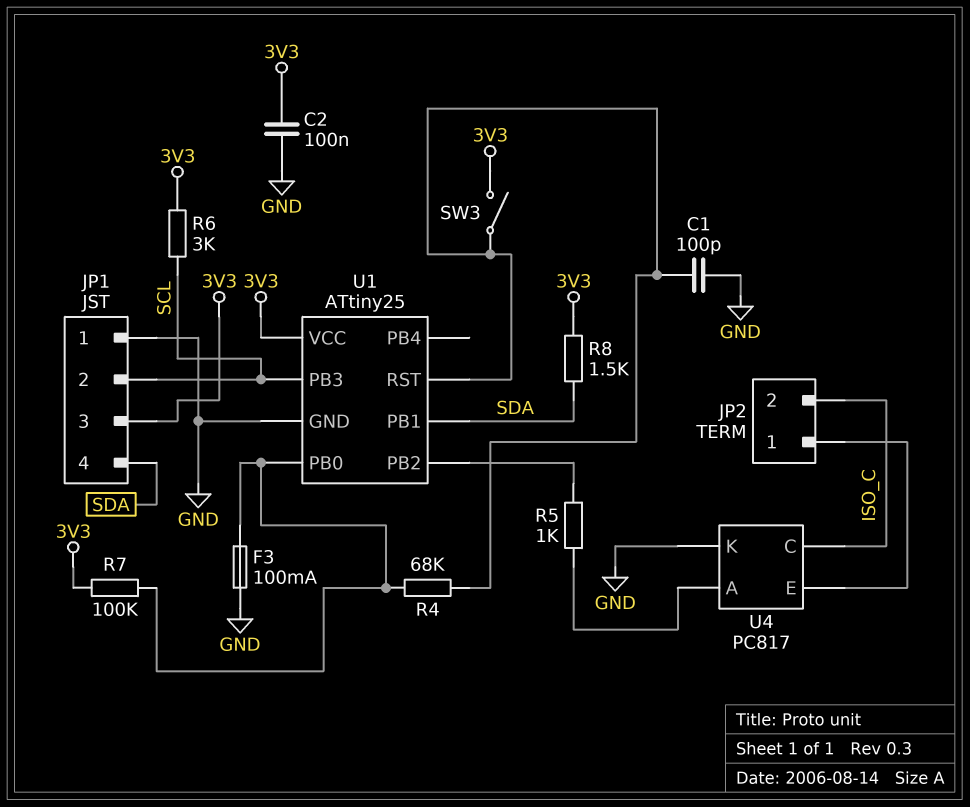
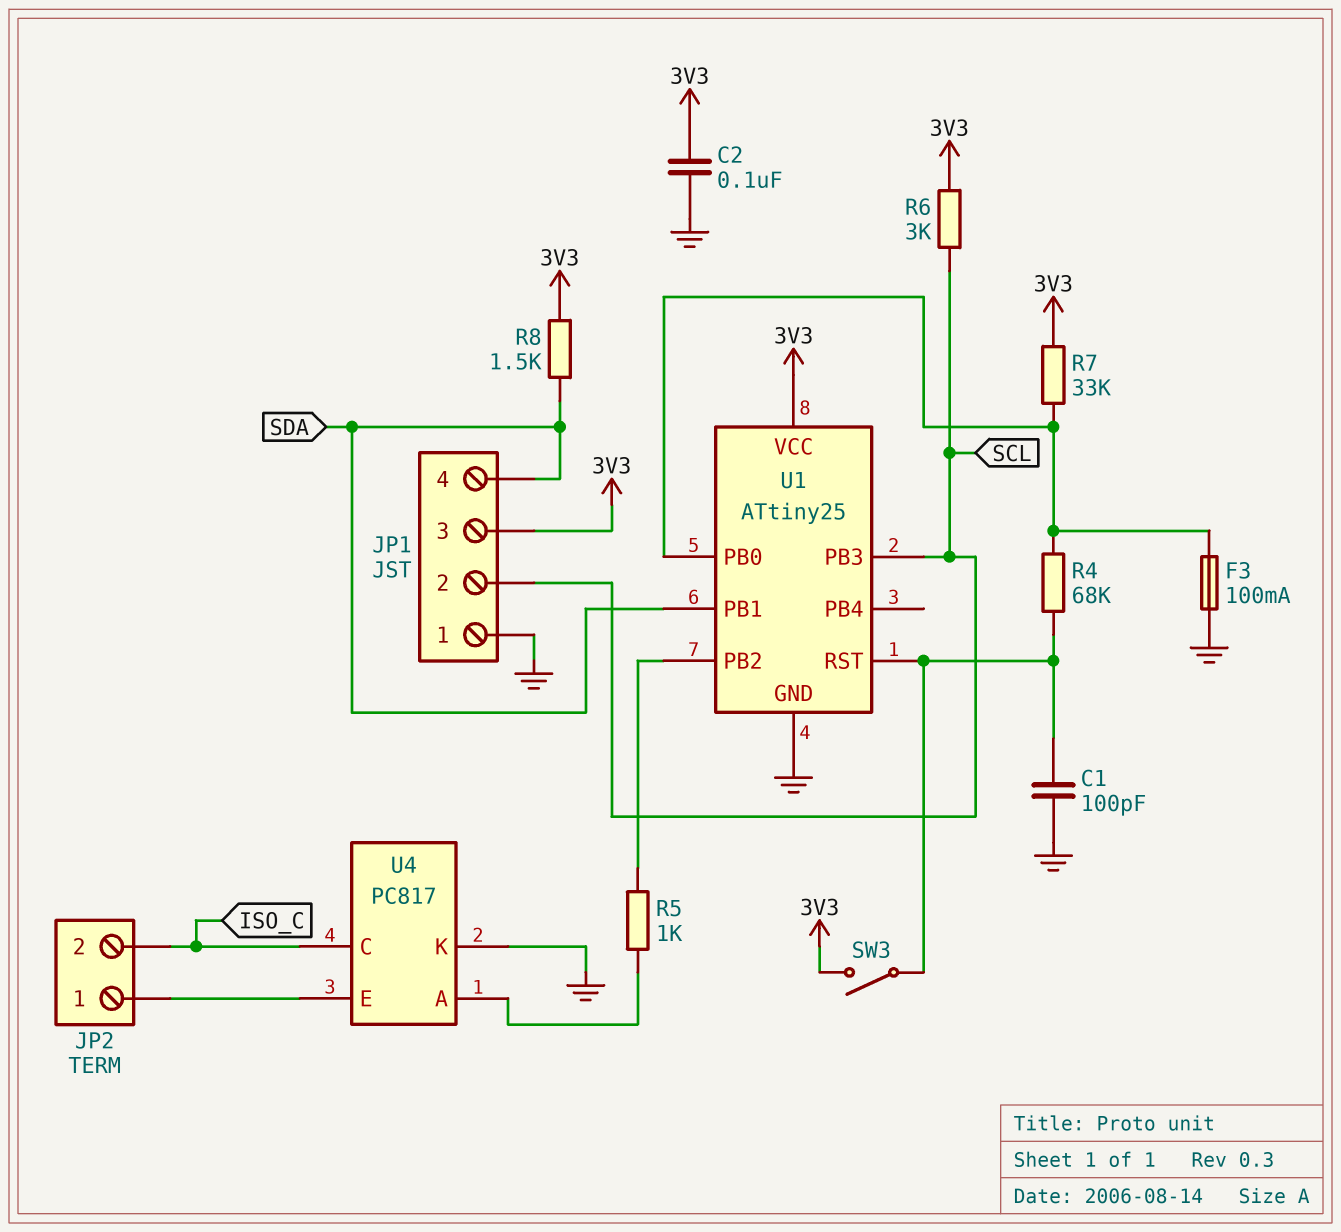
R7: 100k (3V3, U1/PB0) -> 33k (3V3, U1/PB0)

